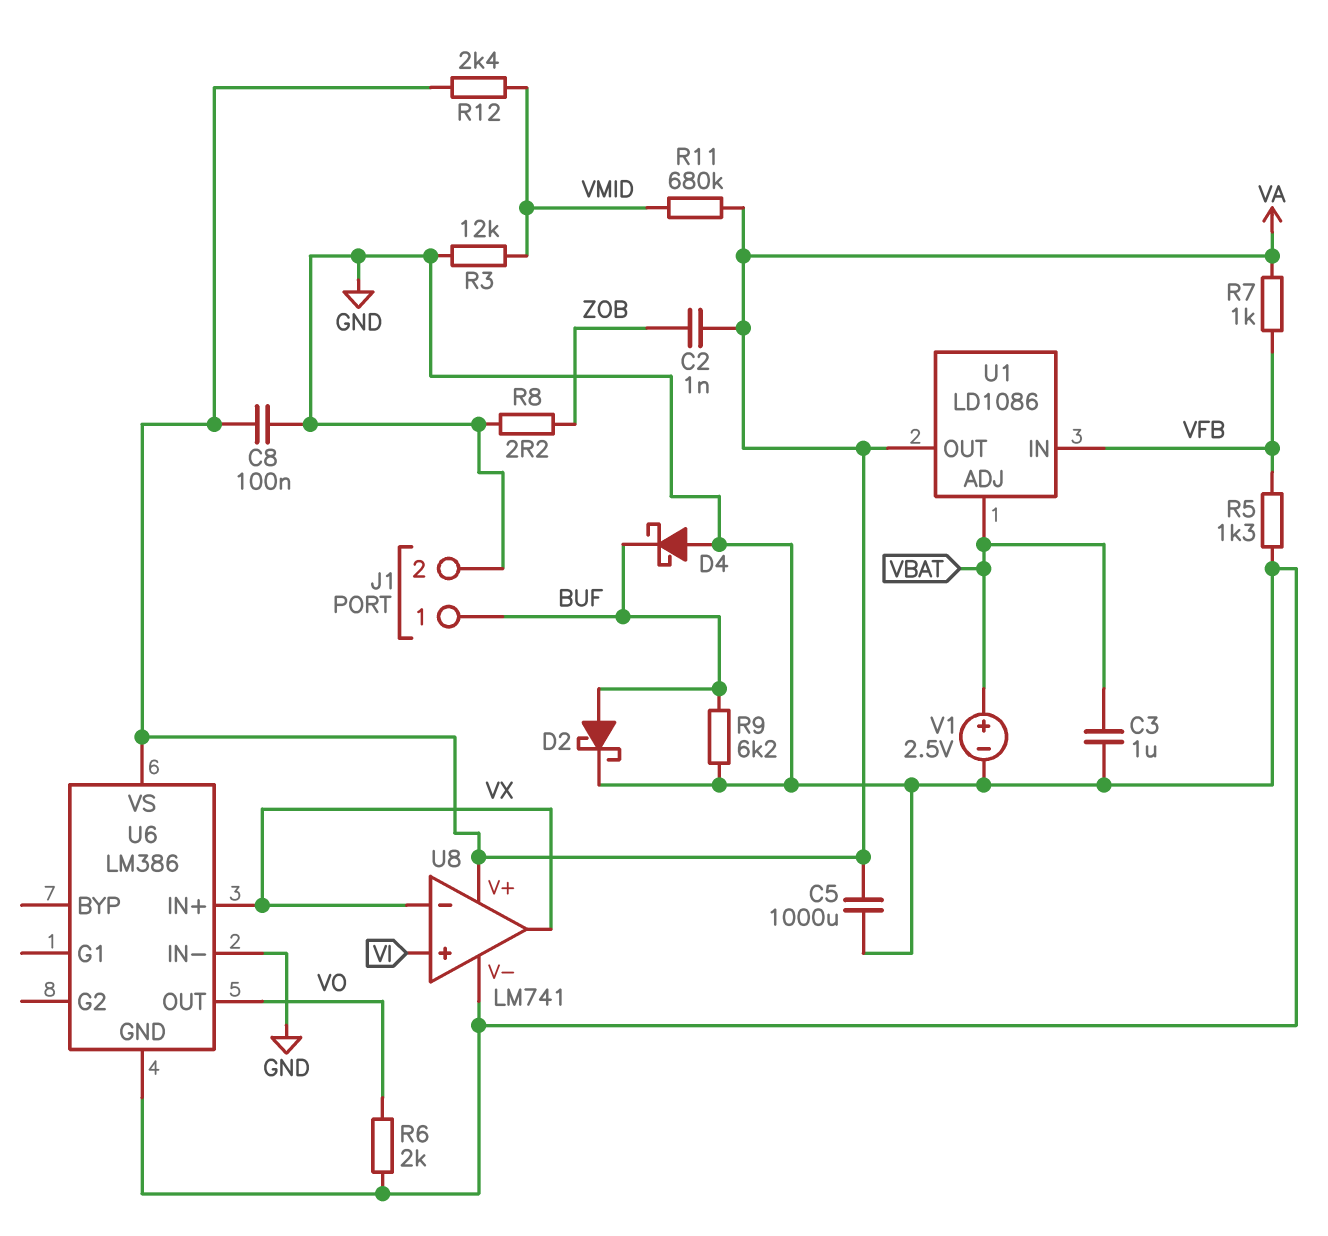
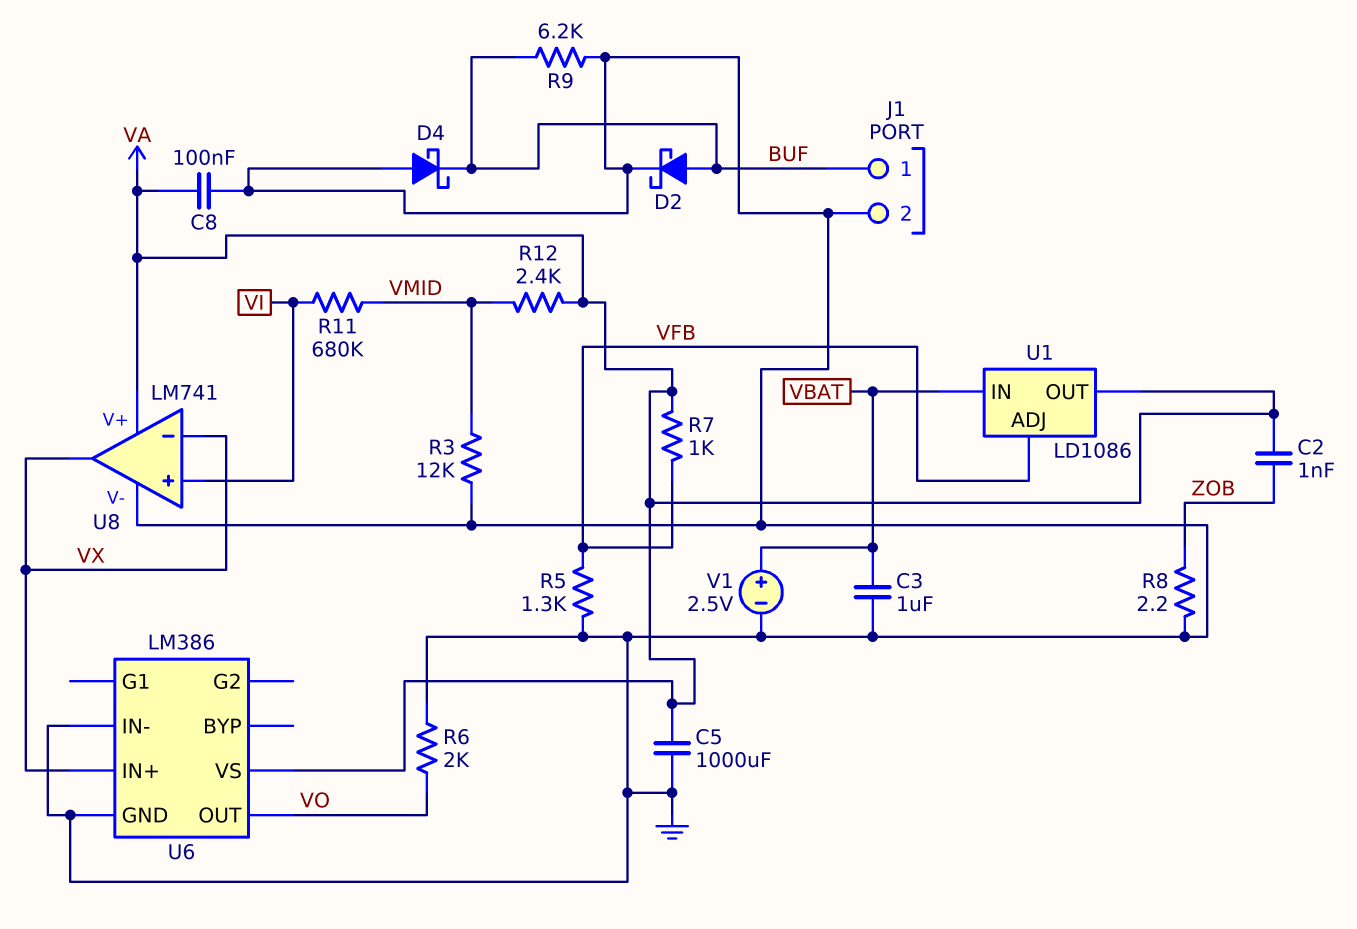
R11: 680k (VA, VMID) -> 680k (VI, VMID)
U1 pin ADJ: VBAT -> VFB
U1 pin IN: VFB -> VBAT

